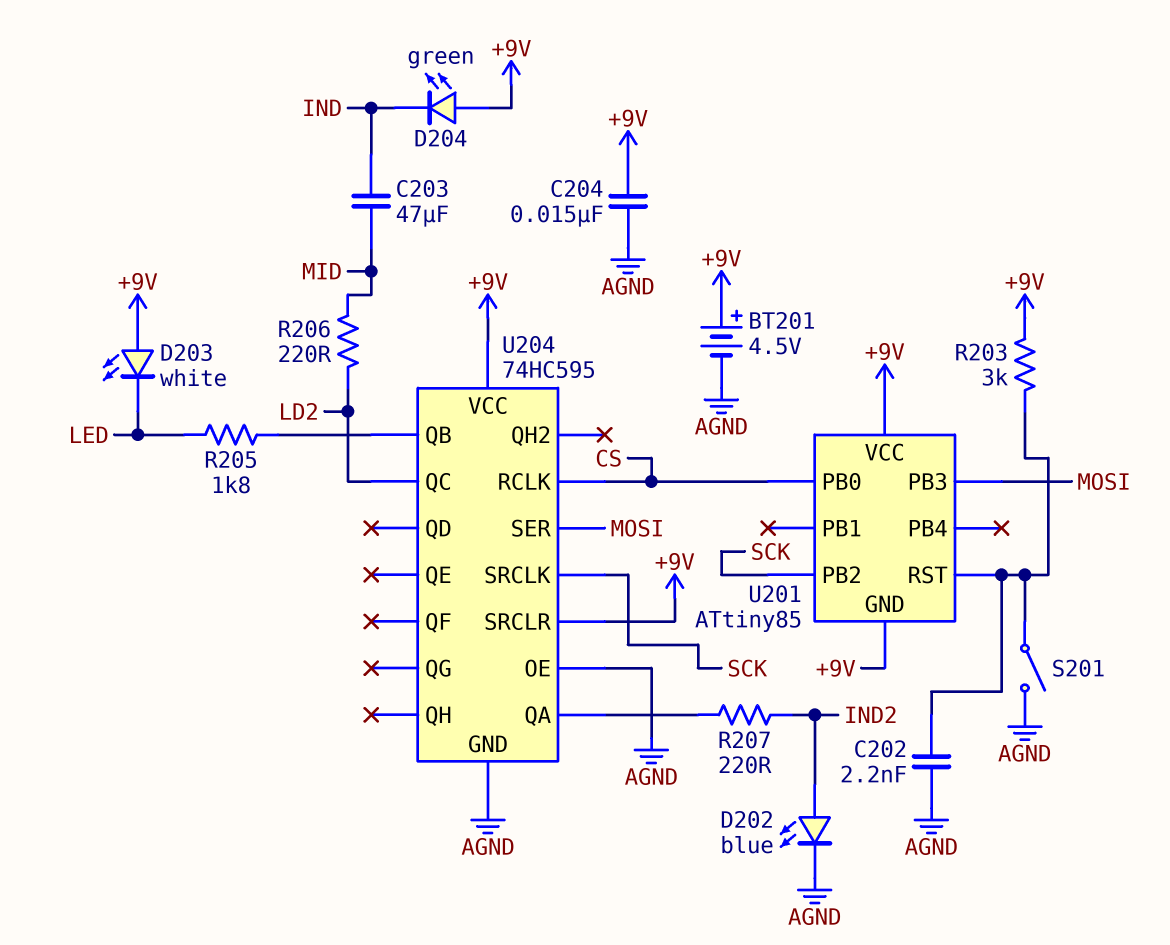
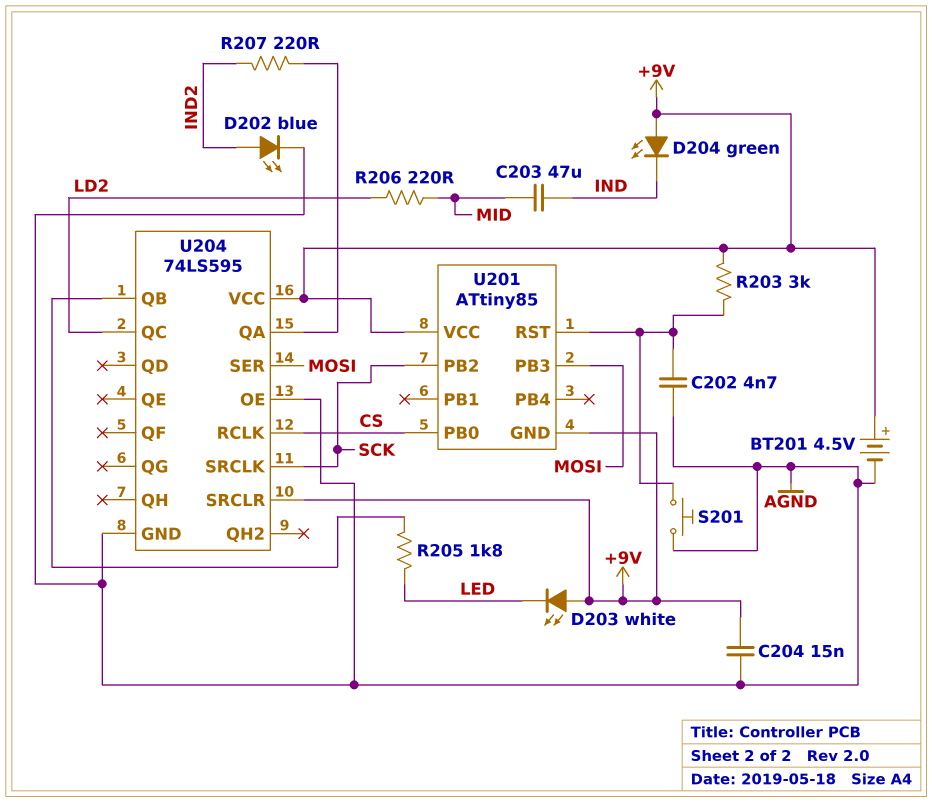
C202: 2.2nF (AGND, U201/RST) -> 4.7nF (AGND, U201/RST)
S201: switch (AGND, U201/RST) -> button (AGND, U201/RST)
U204: 74HC595 -> 74LS595

